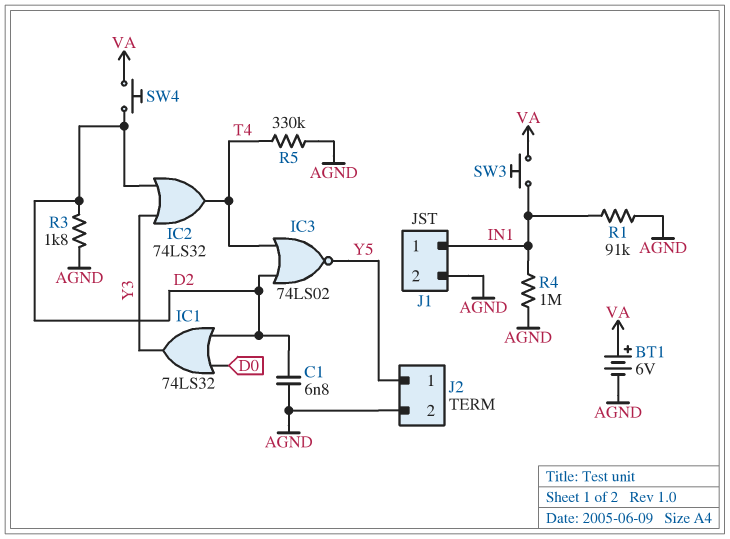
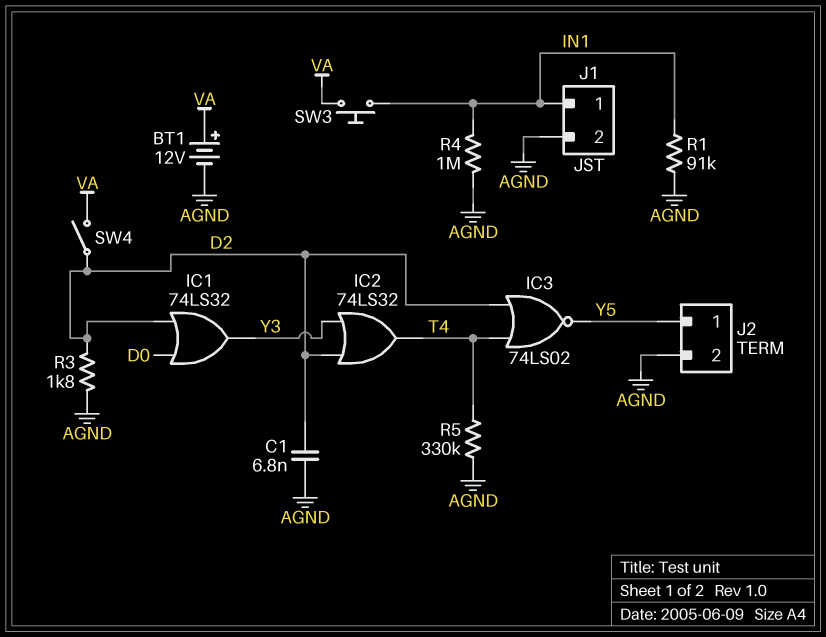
BT1: 6V (plus VA, minus AGND) -> 12V (plus VA, minus AGND)
SW4: button (D2, VA) -> switch (D2, VA)

